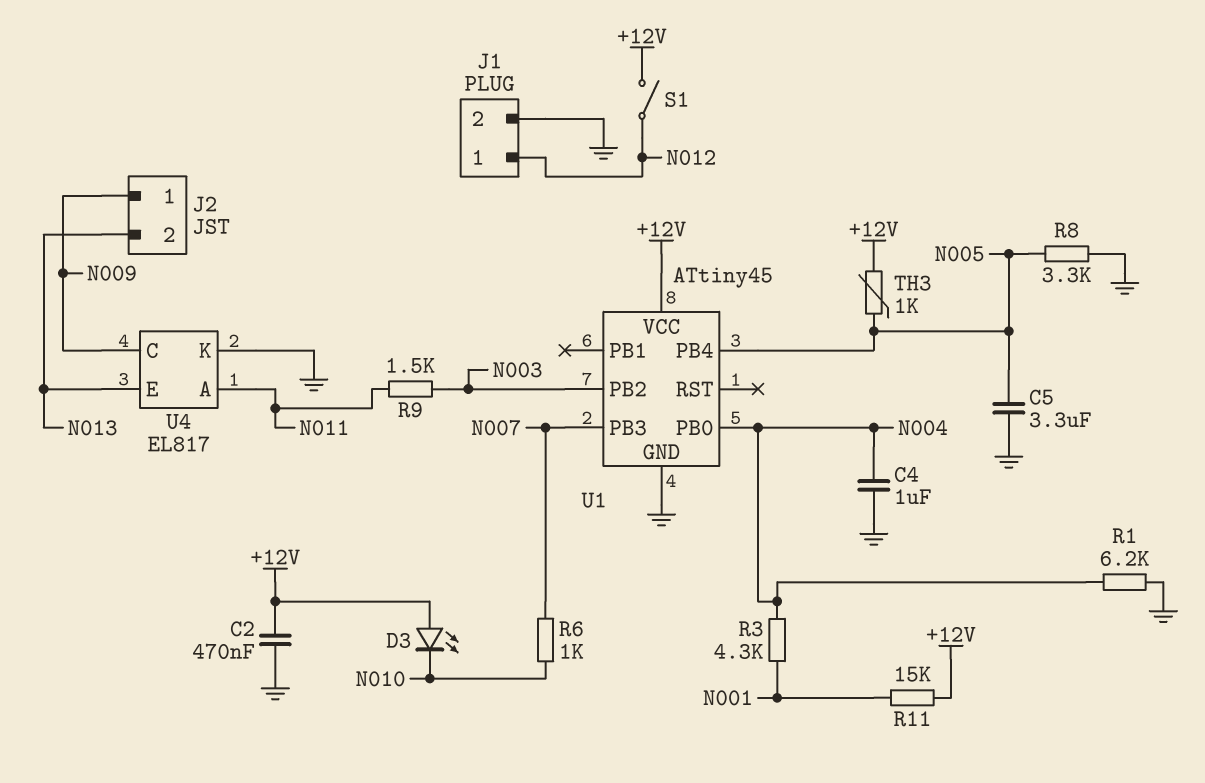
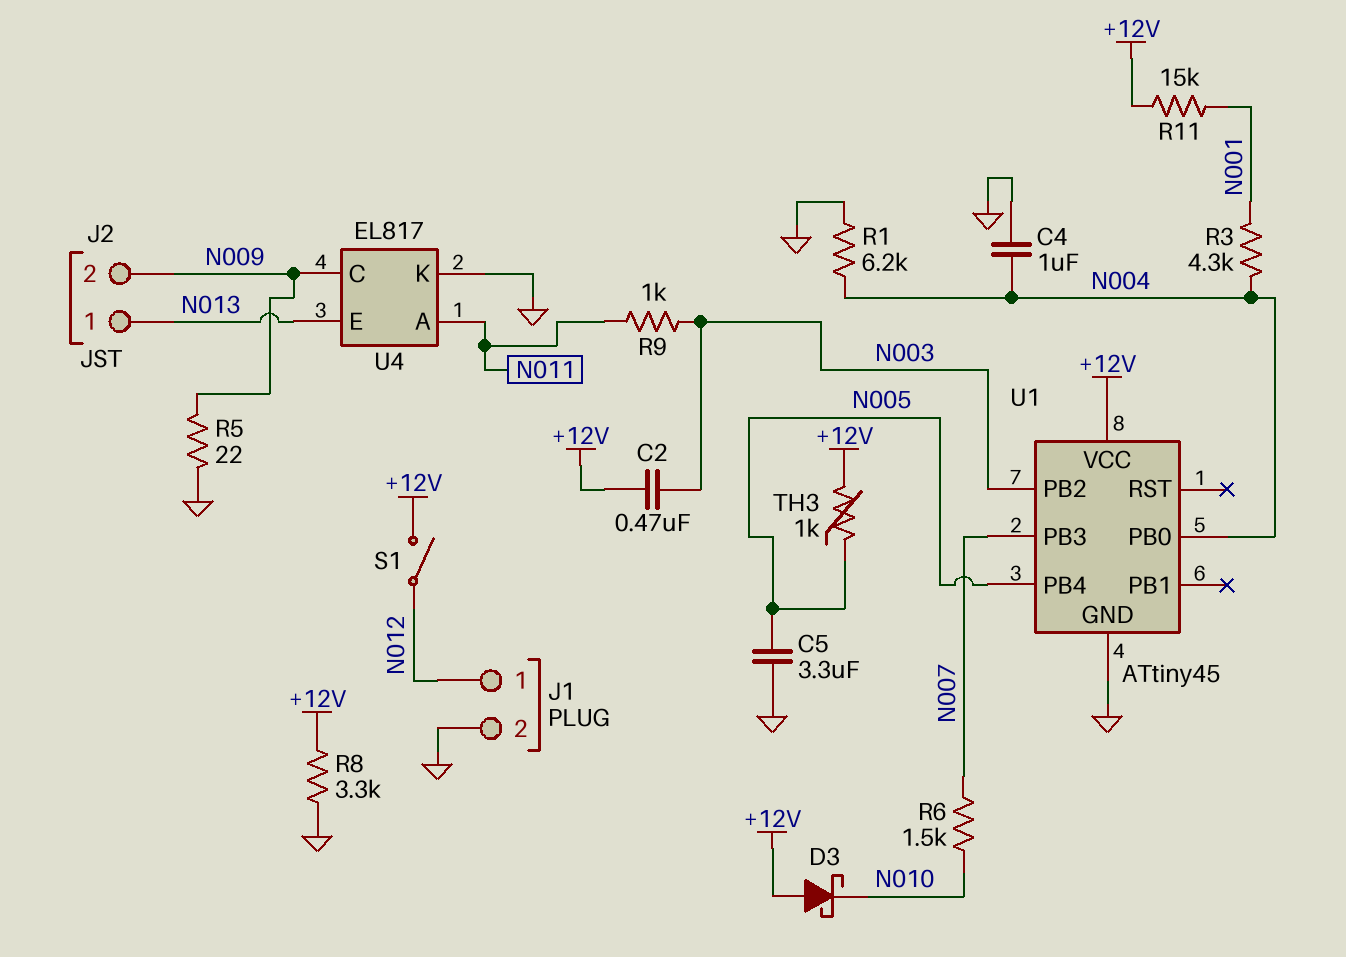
C2: 470nF (+12V, GND) -> 470nF (+12V, N003)
D3: LED (A +12V, K N010) -> schottky (A +12V, K N010)
J2 pin 1: N009 -> N013
J2 pin 2: N013 -> N009
R5: none -> 22 (GND, N009)
R6: 1k (N007, N010) -> 1.5k (N007, N010)
R8: 3.3k (GND, N005) -> 3.3k (+12V, GND)
R9: 1.5k (N003, N011) -> 1k (N003, N011)

